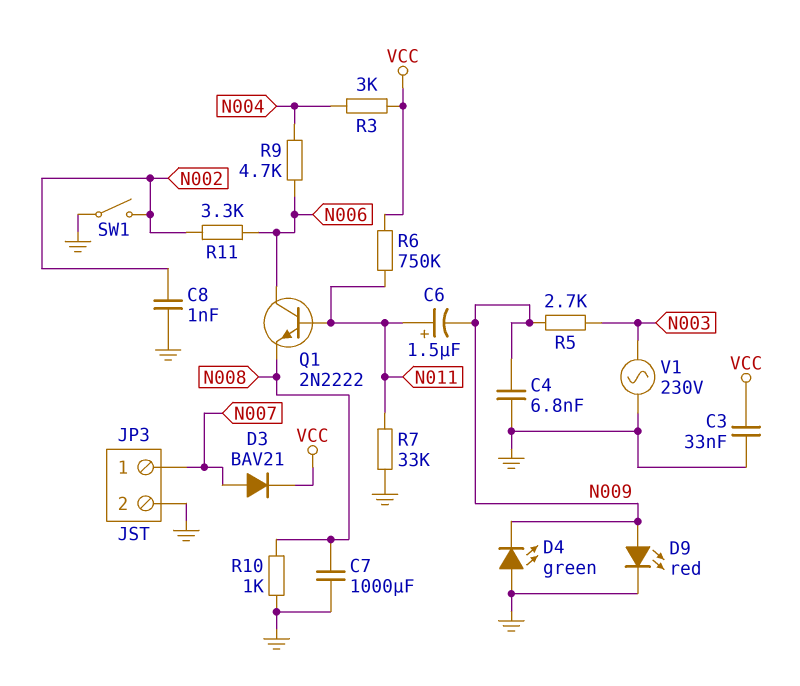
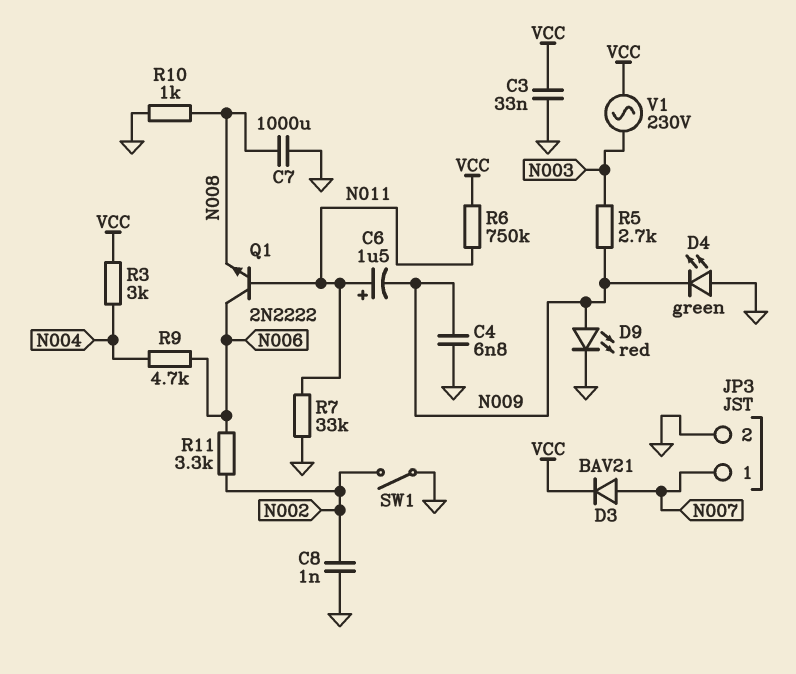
V1: AC 230V (GND, N003) -> AC 230V (N003, VCC)

